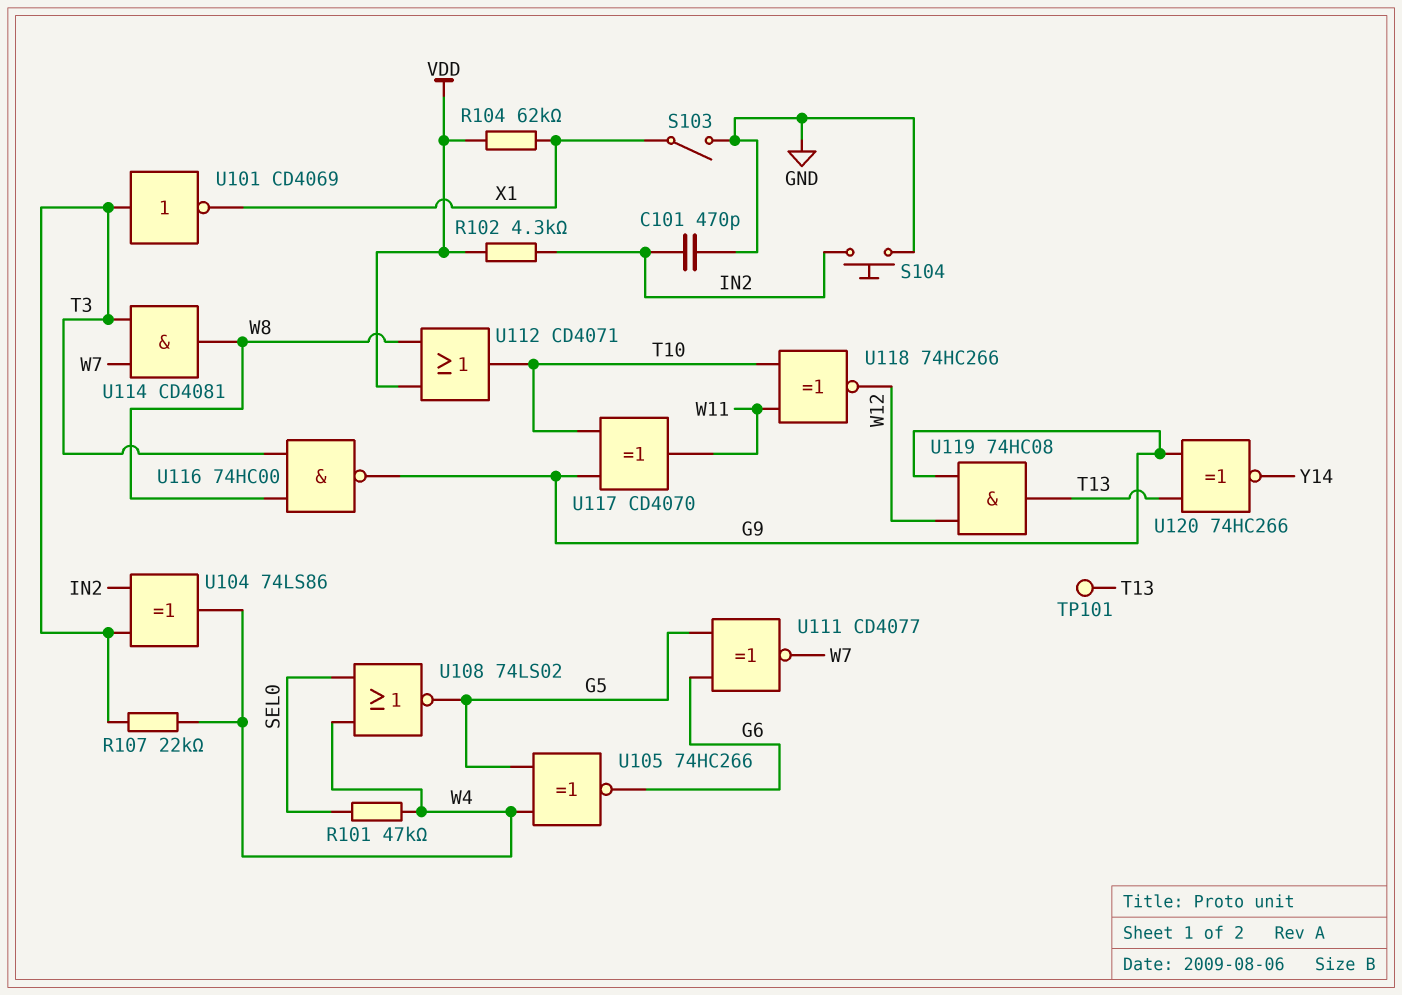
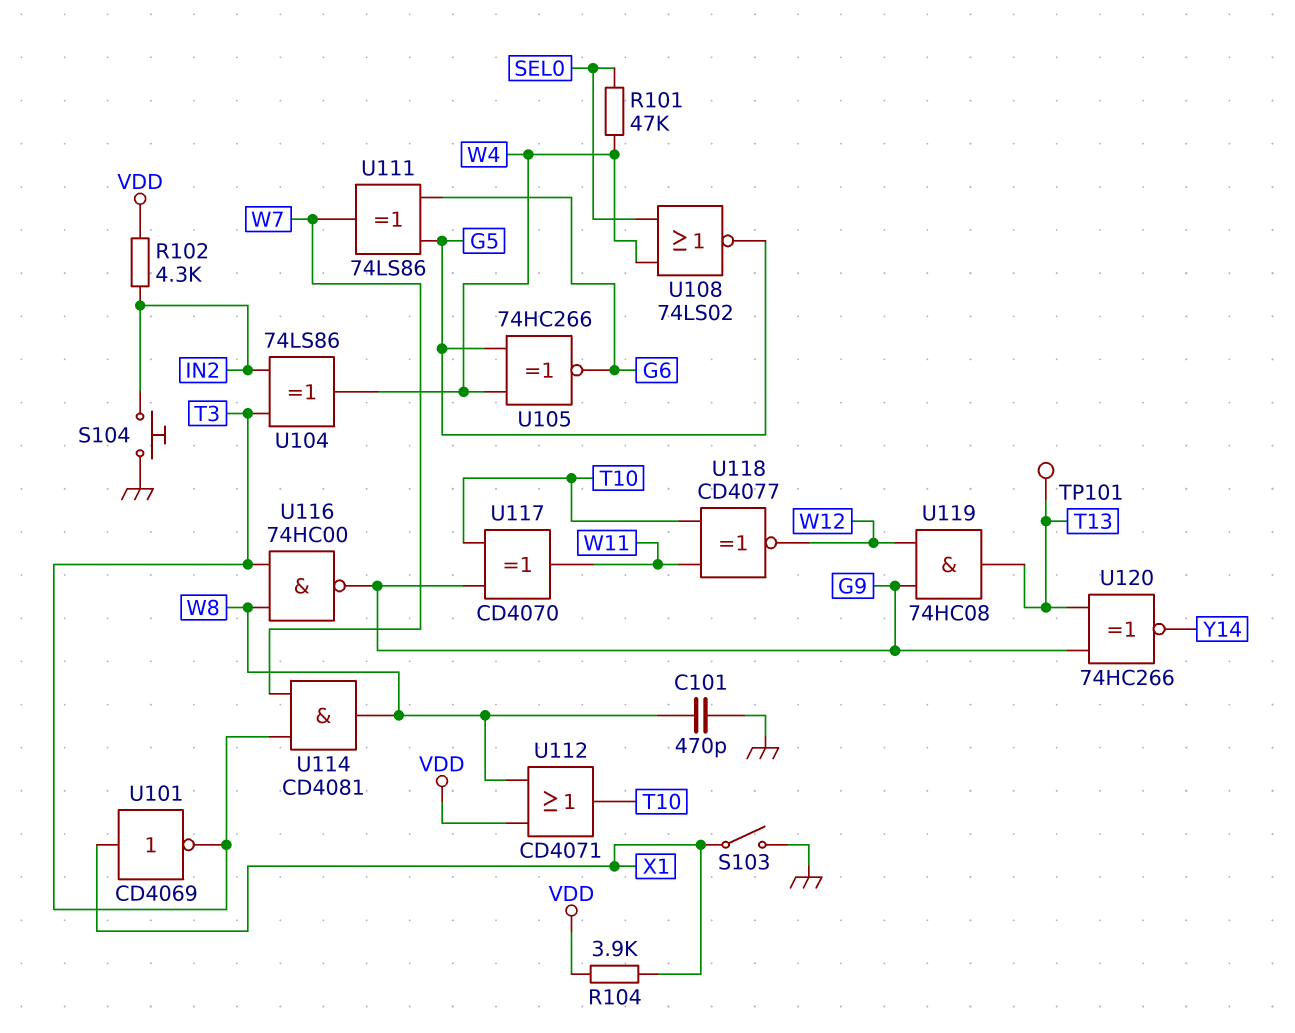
C101: 470pF (GND, IN2) -> 470pF (GND, W8)
R104: 62k (VDD, X1) -> 3.9k (VDD, X1)
R107: 22k (T3, W4) -> none
U101: NOT CD4069 (in T3, out X1) -> NOT CD4069 (in X1, out T3)
U111: XNOR CD4077 (in G5, in G6, out W7) -> XOR 74LS86 (in G5, in G6, out W7)
U118: XNOR 74HC266 (in T10, in W11, out W12) -> XNOR CD4077 (in T10, in W11, out W12)

